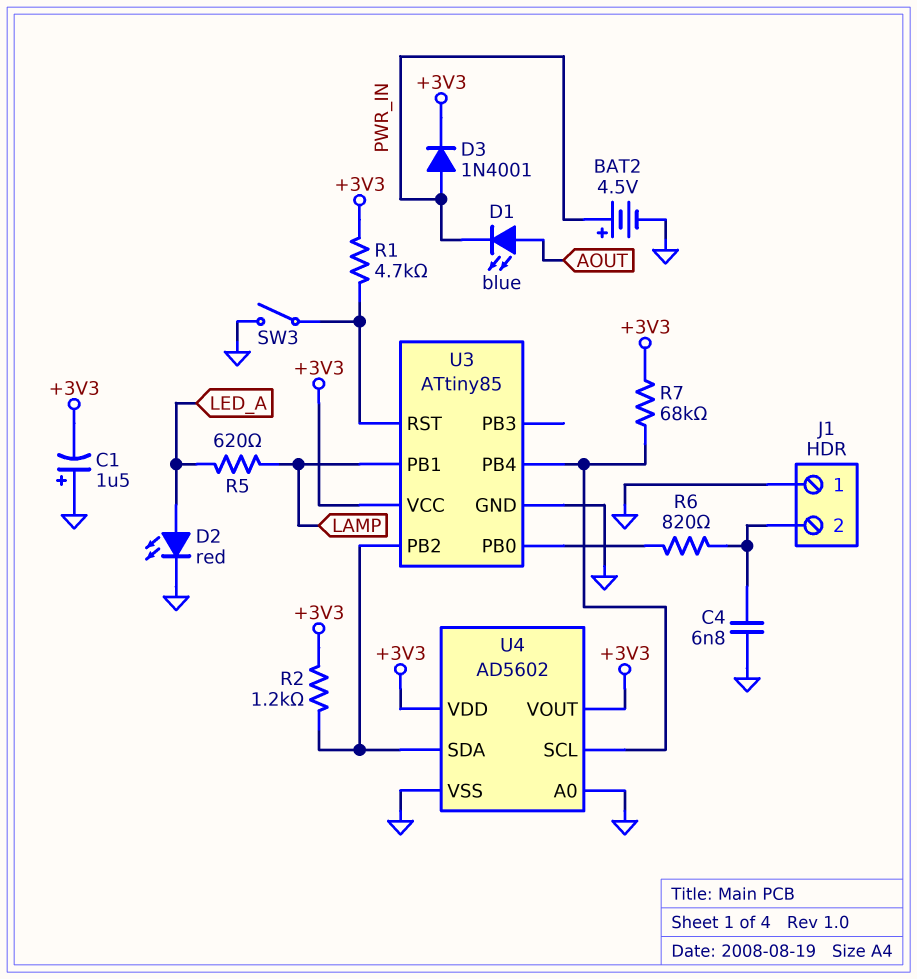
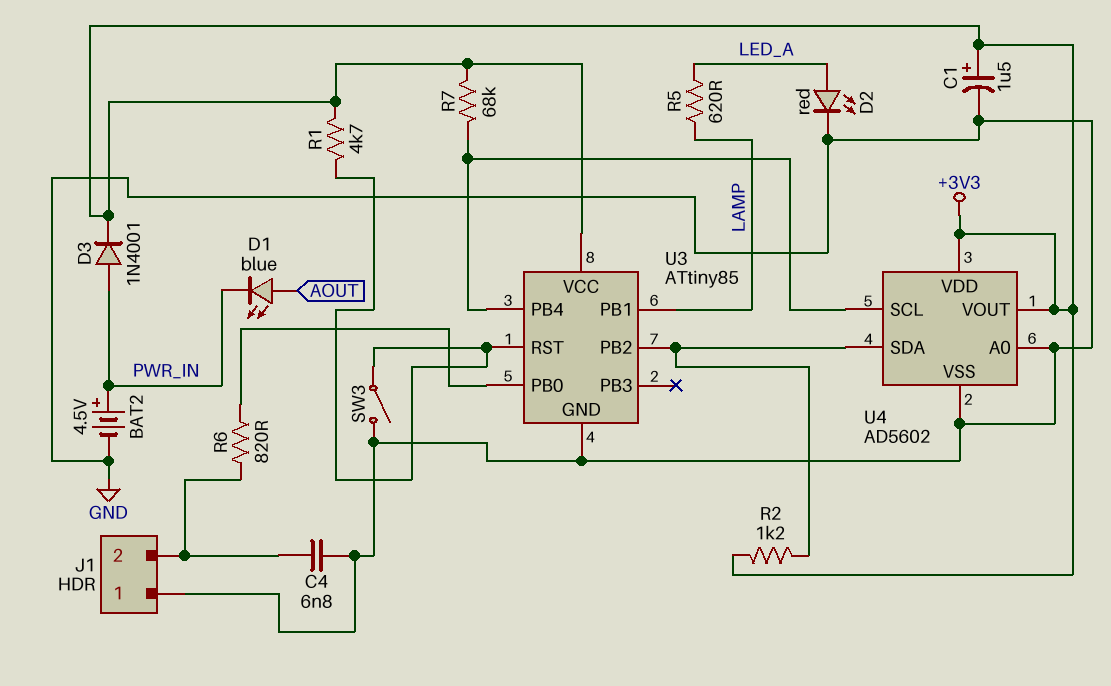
C1: 1.5uF (plus GND, minus +3V3) -> 1.5uF (plus +3V3, minus GND)

